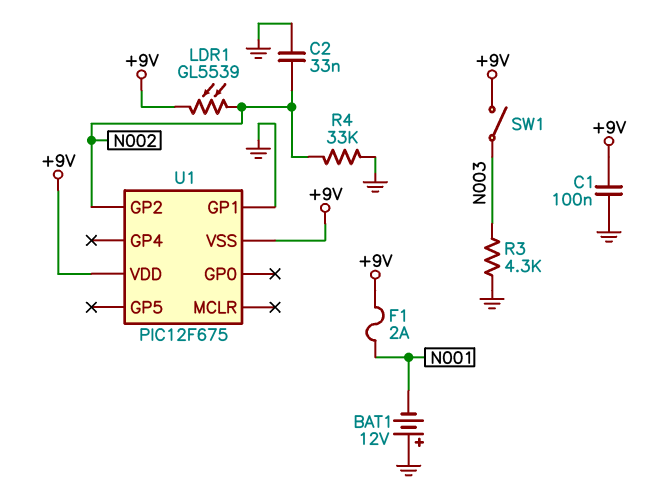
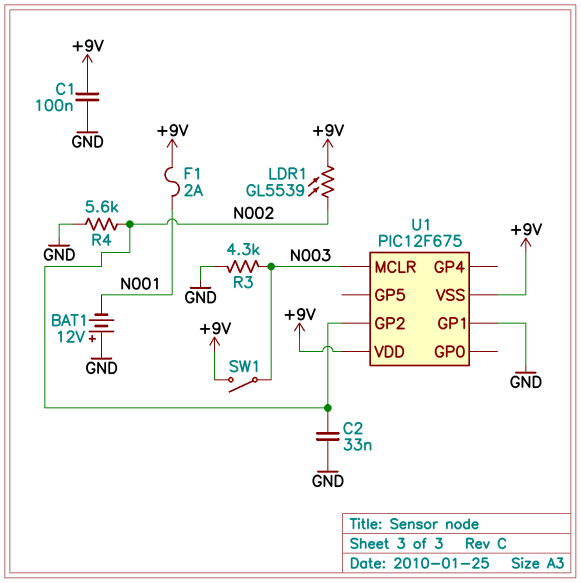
R4: 33k (GND, N002) -> 5.6k (GND, N002)
U1 pin MCLR: none -> N003

